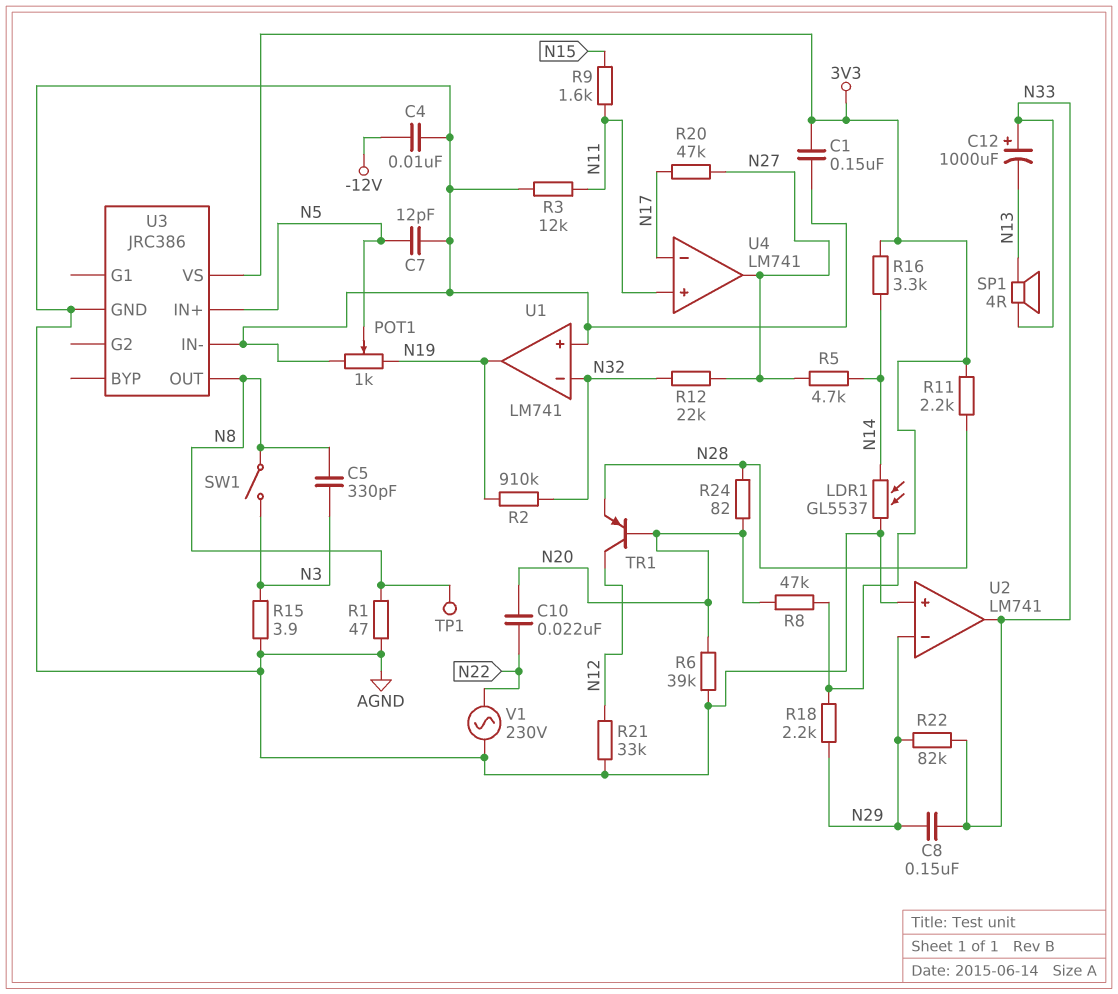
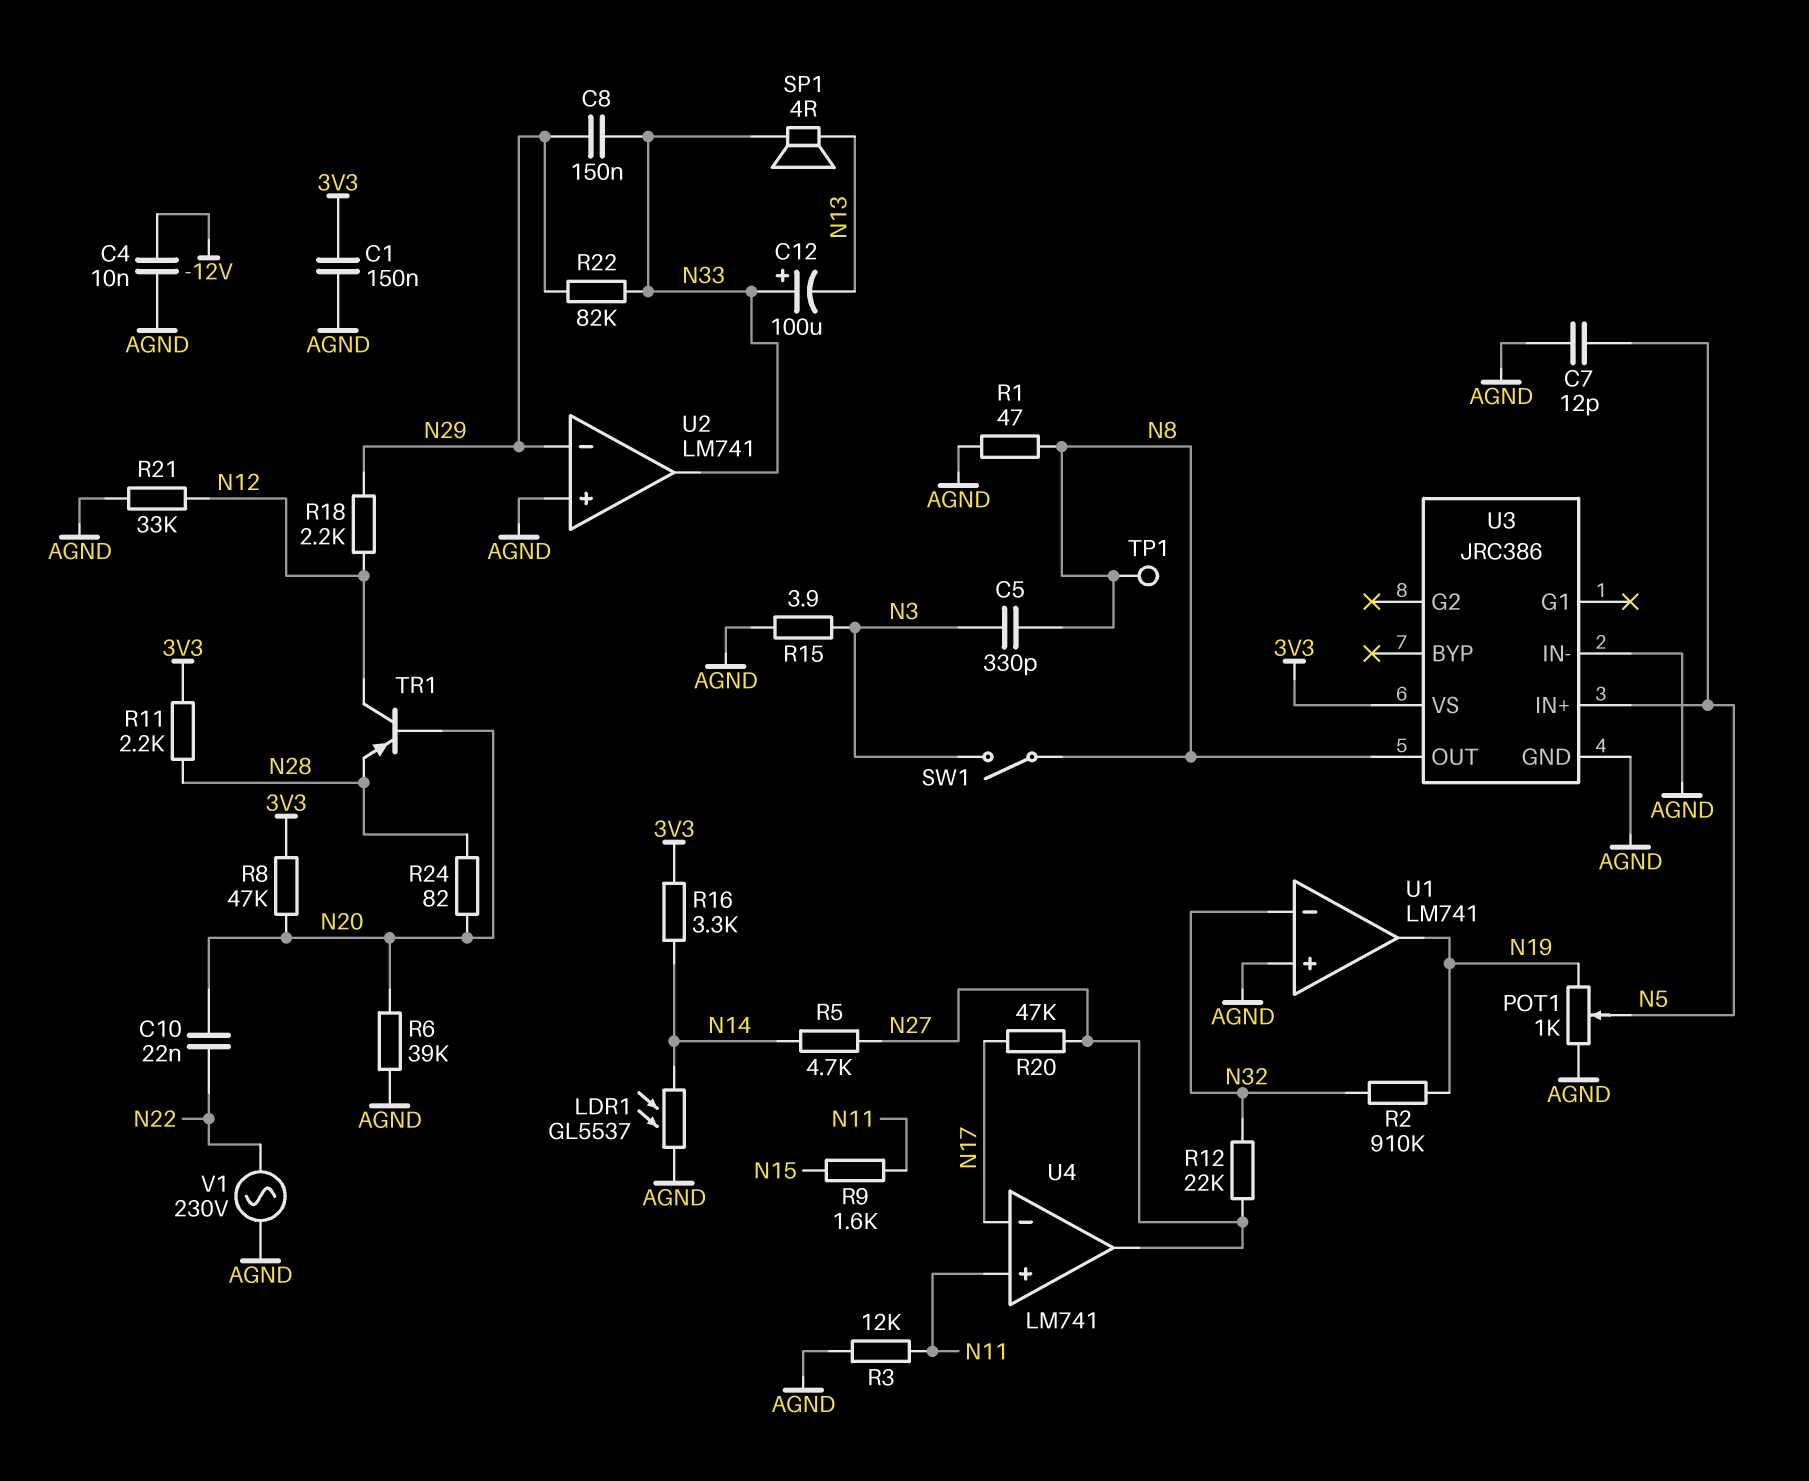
C12: 1000uF (plus N33, minus N13) -> 100uF (plus N33, minus N13)
R18: 2.2k (3V3, N29) -> 2.2k (N12, N29)

